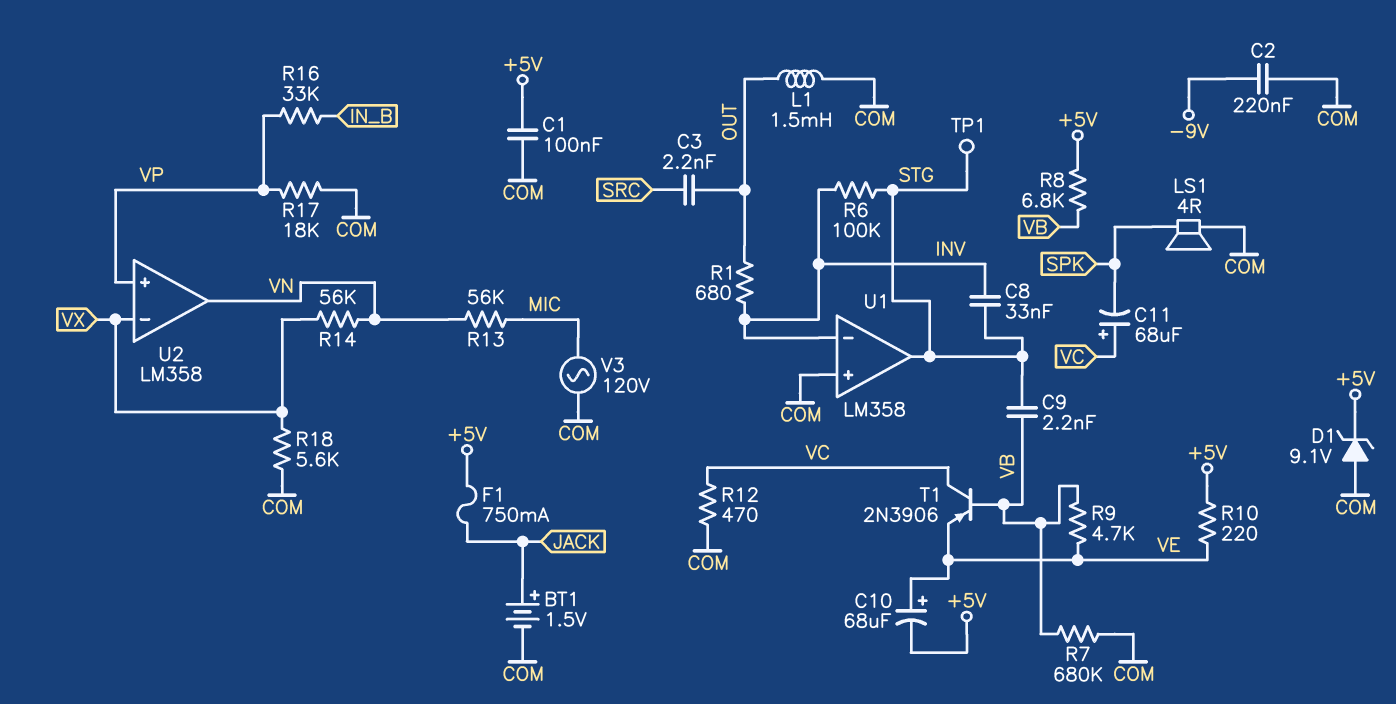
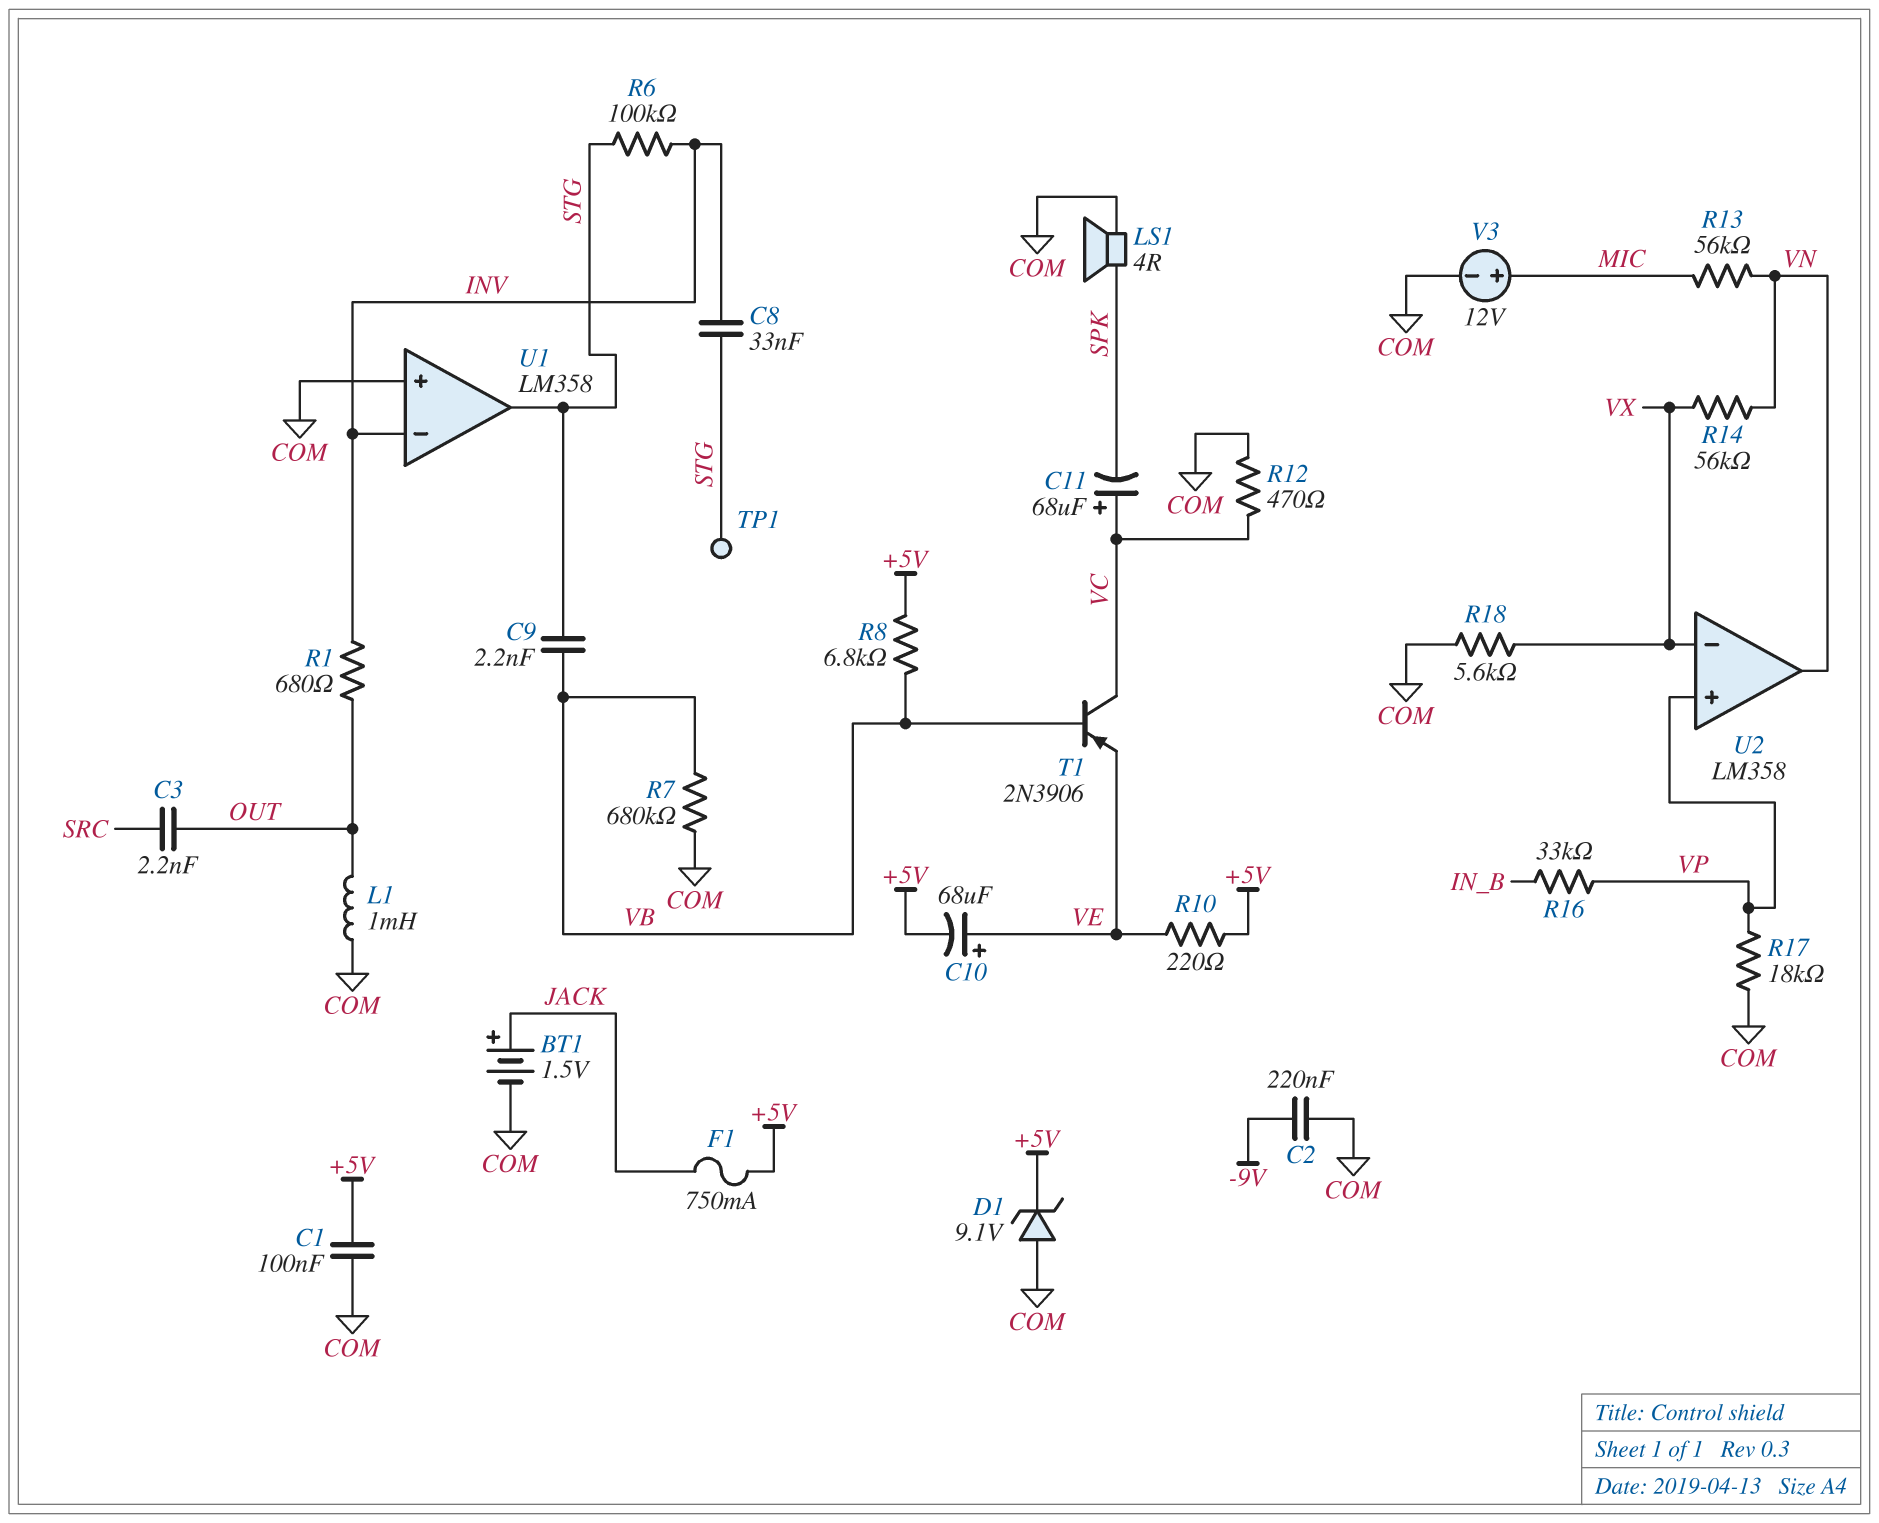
L1: 1.5mH (COM, OUT) -> 1mH (COM, OUT)
R9: 4.7k (VB, VE) -> none
V3: AC 120V (COM, MIC) -> 12V (plus MIC, minus COM)

